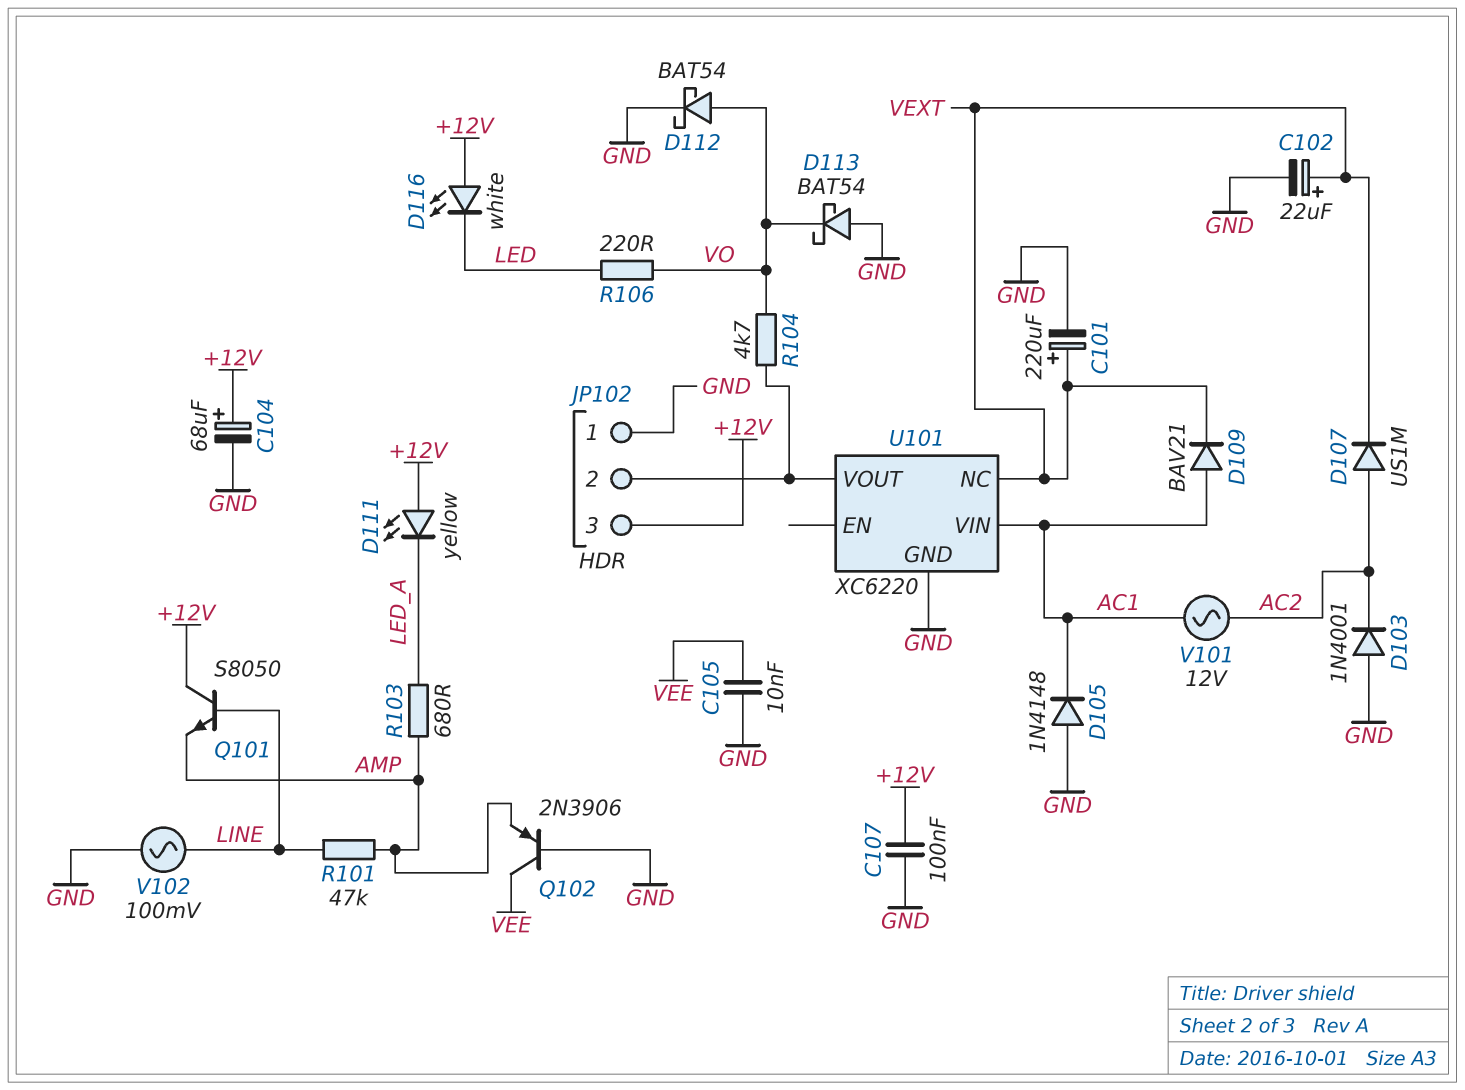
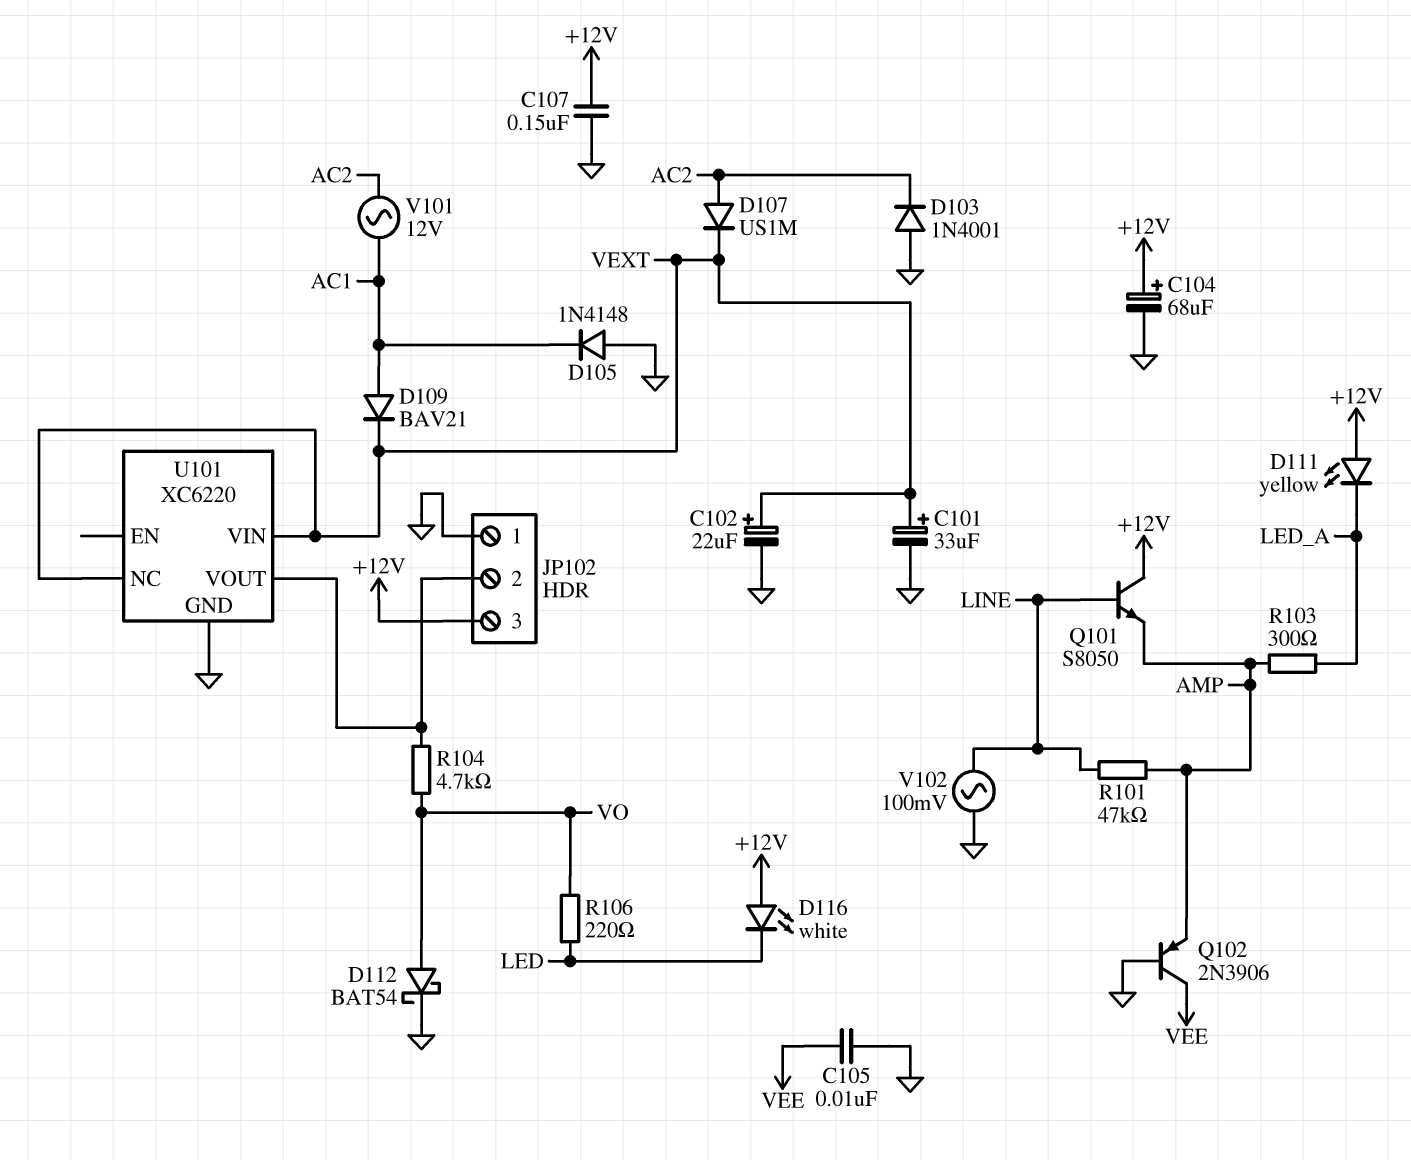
C101: 220uF (plus VEXT, minus GND) -> 33uF (plus VEXT, minus GND)
C107: 100nF (+12V, GND) -> 150nF (+12V, GND)
D113: schottky BAT54 (A GND, K VO) -> none
R103: 680 (AMP, LED_A) -> 300 (AMP, LED_A)
U101 pin VIN: AC1 -> VEXT

